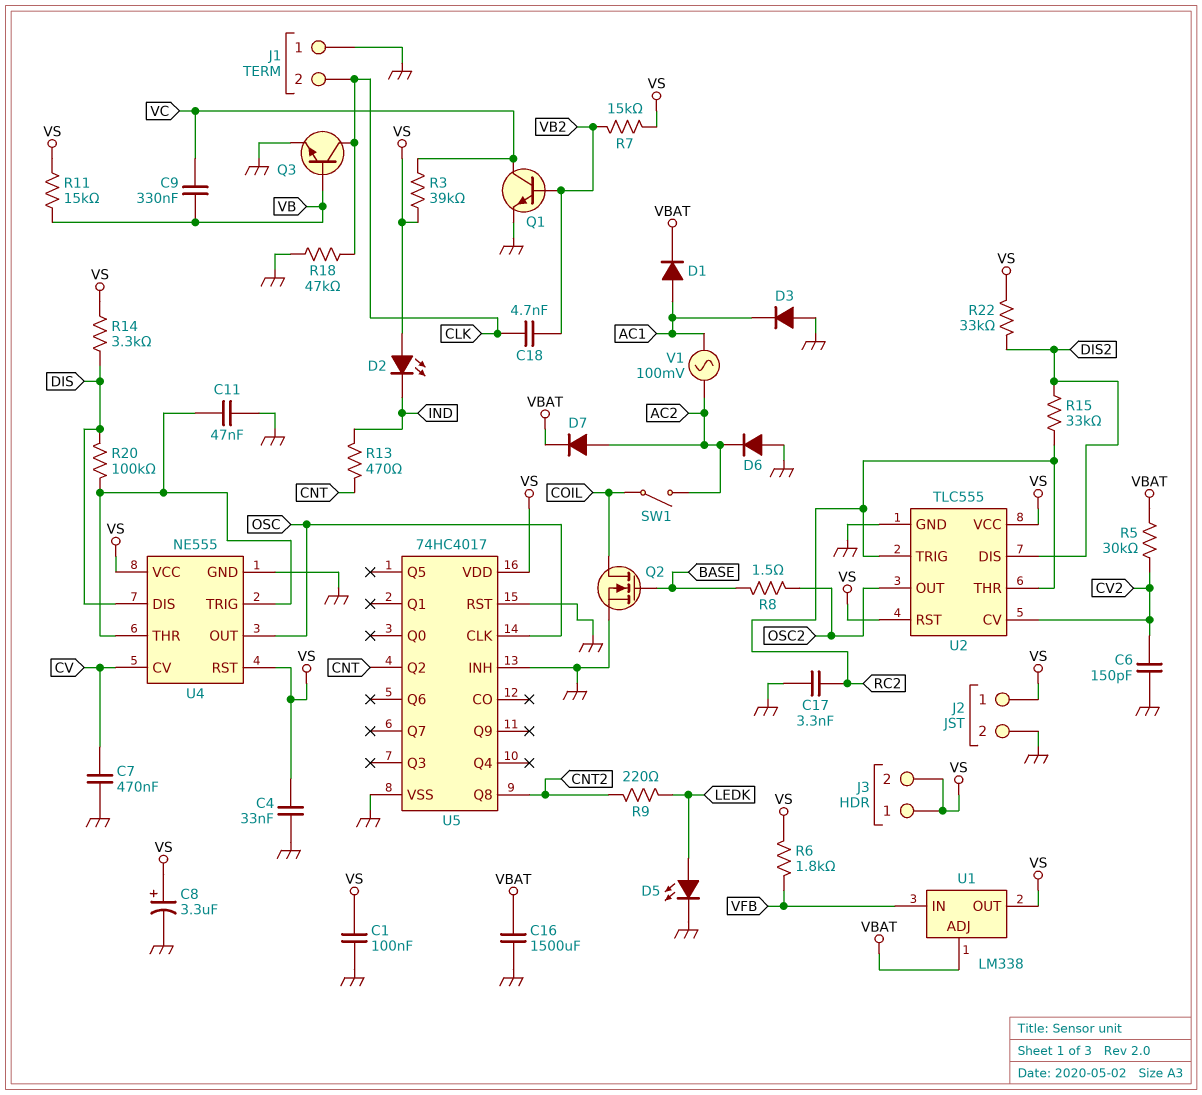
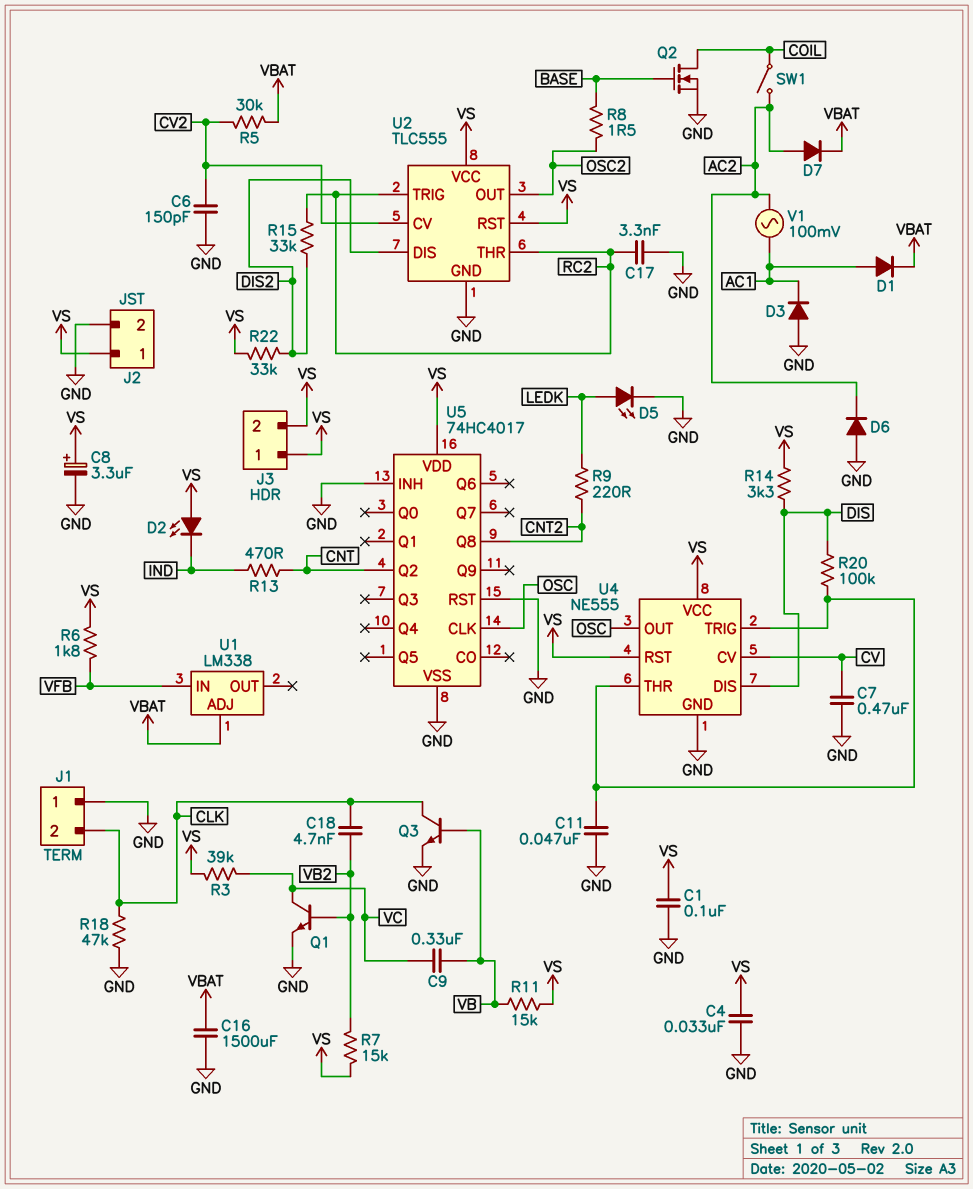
U1 pin OUT: VS -> none

